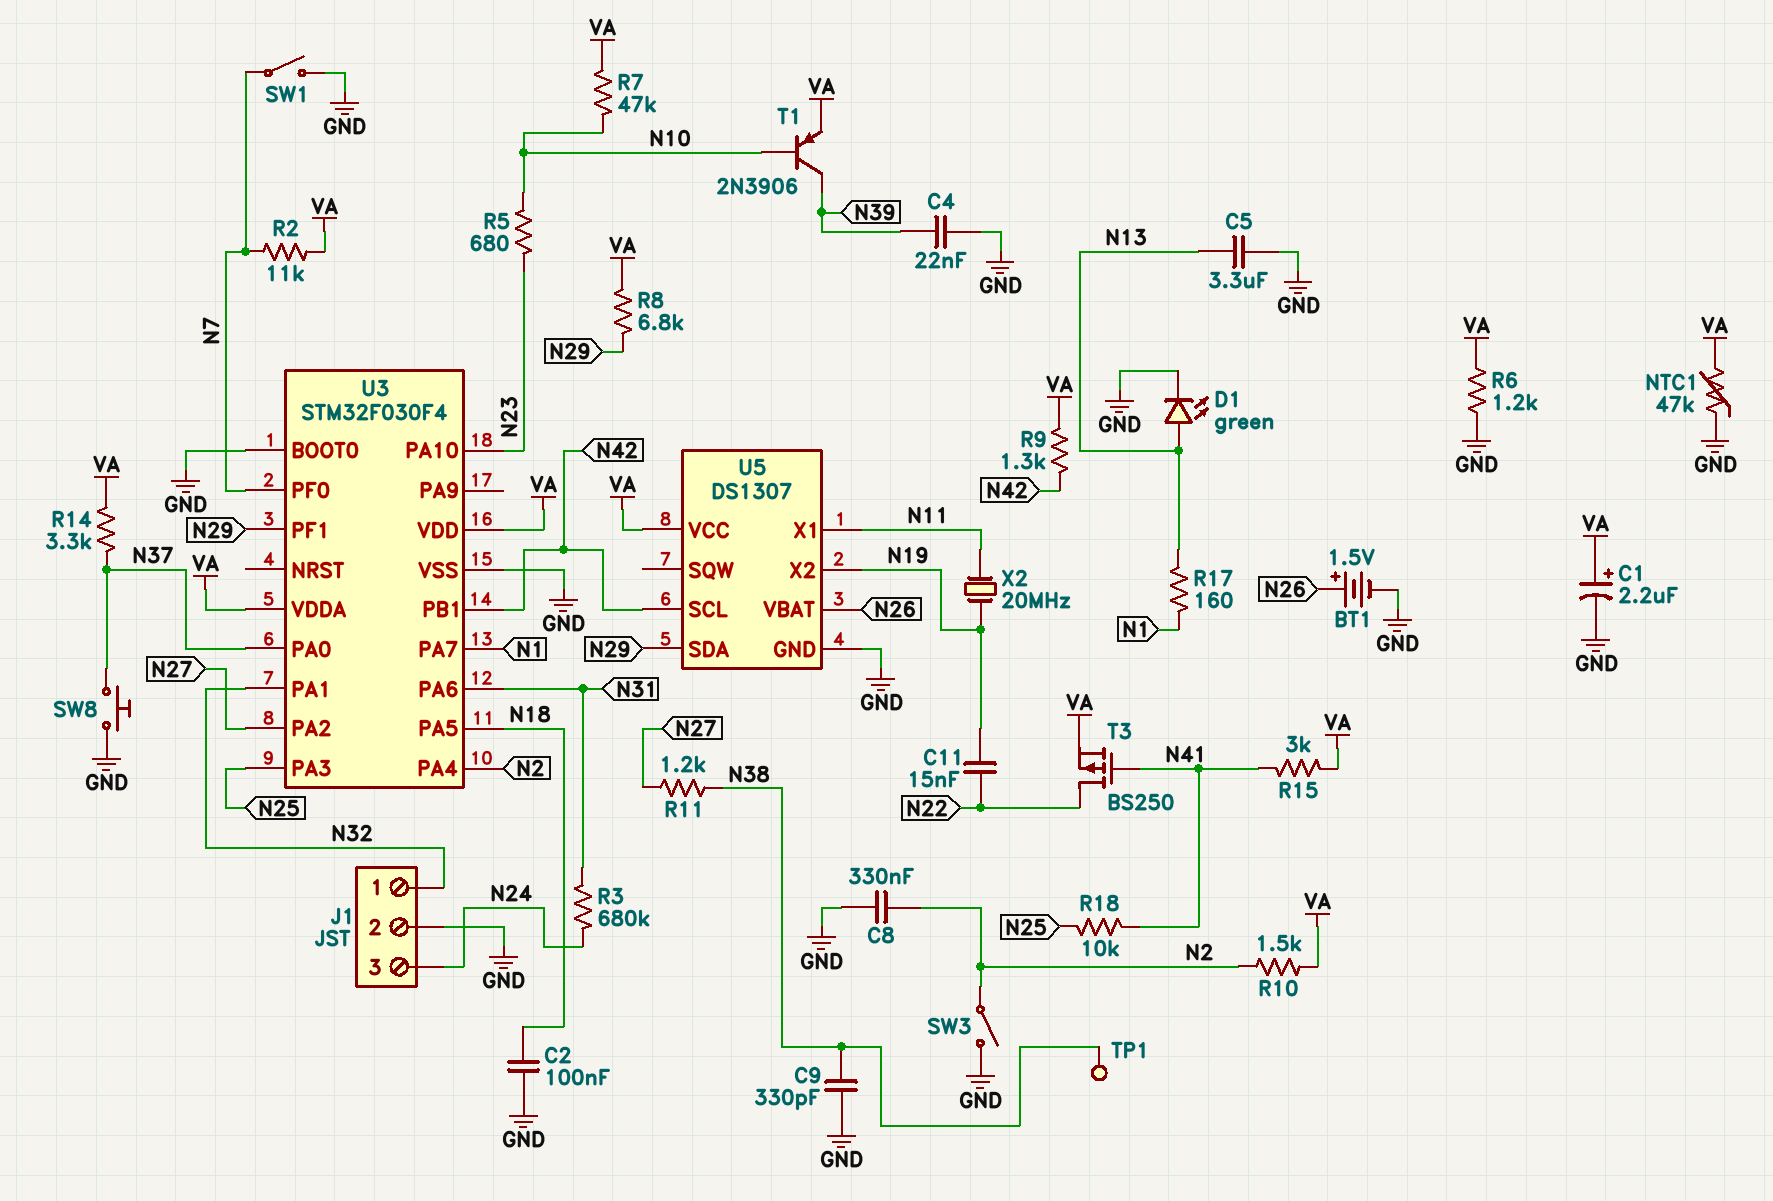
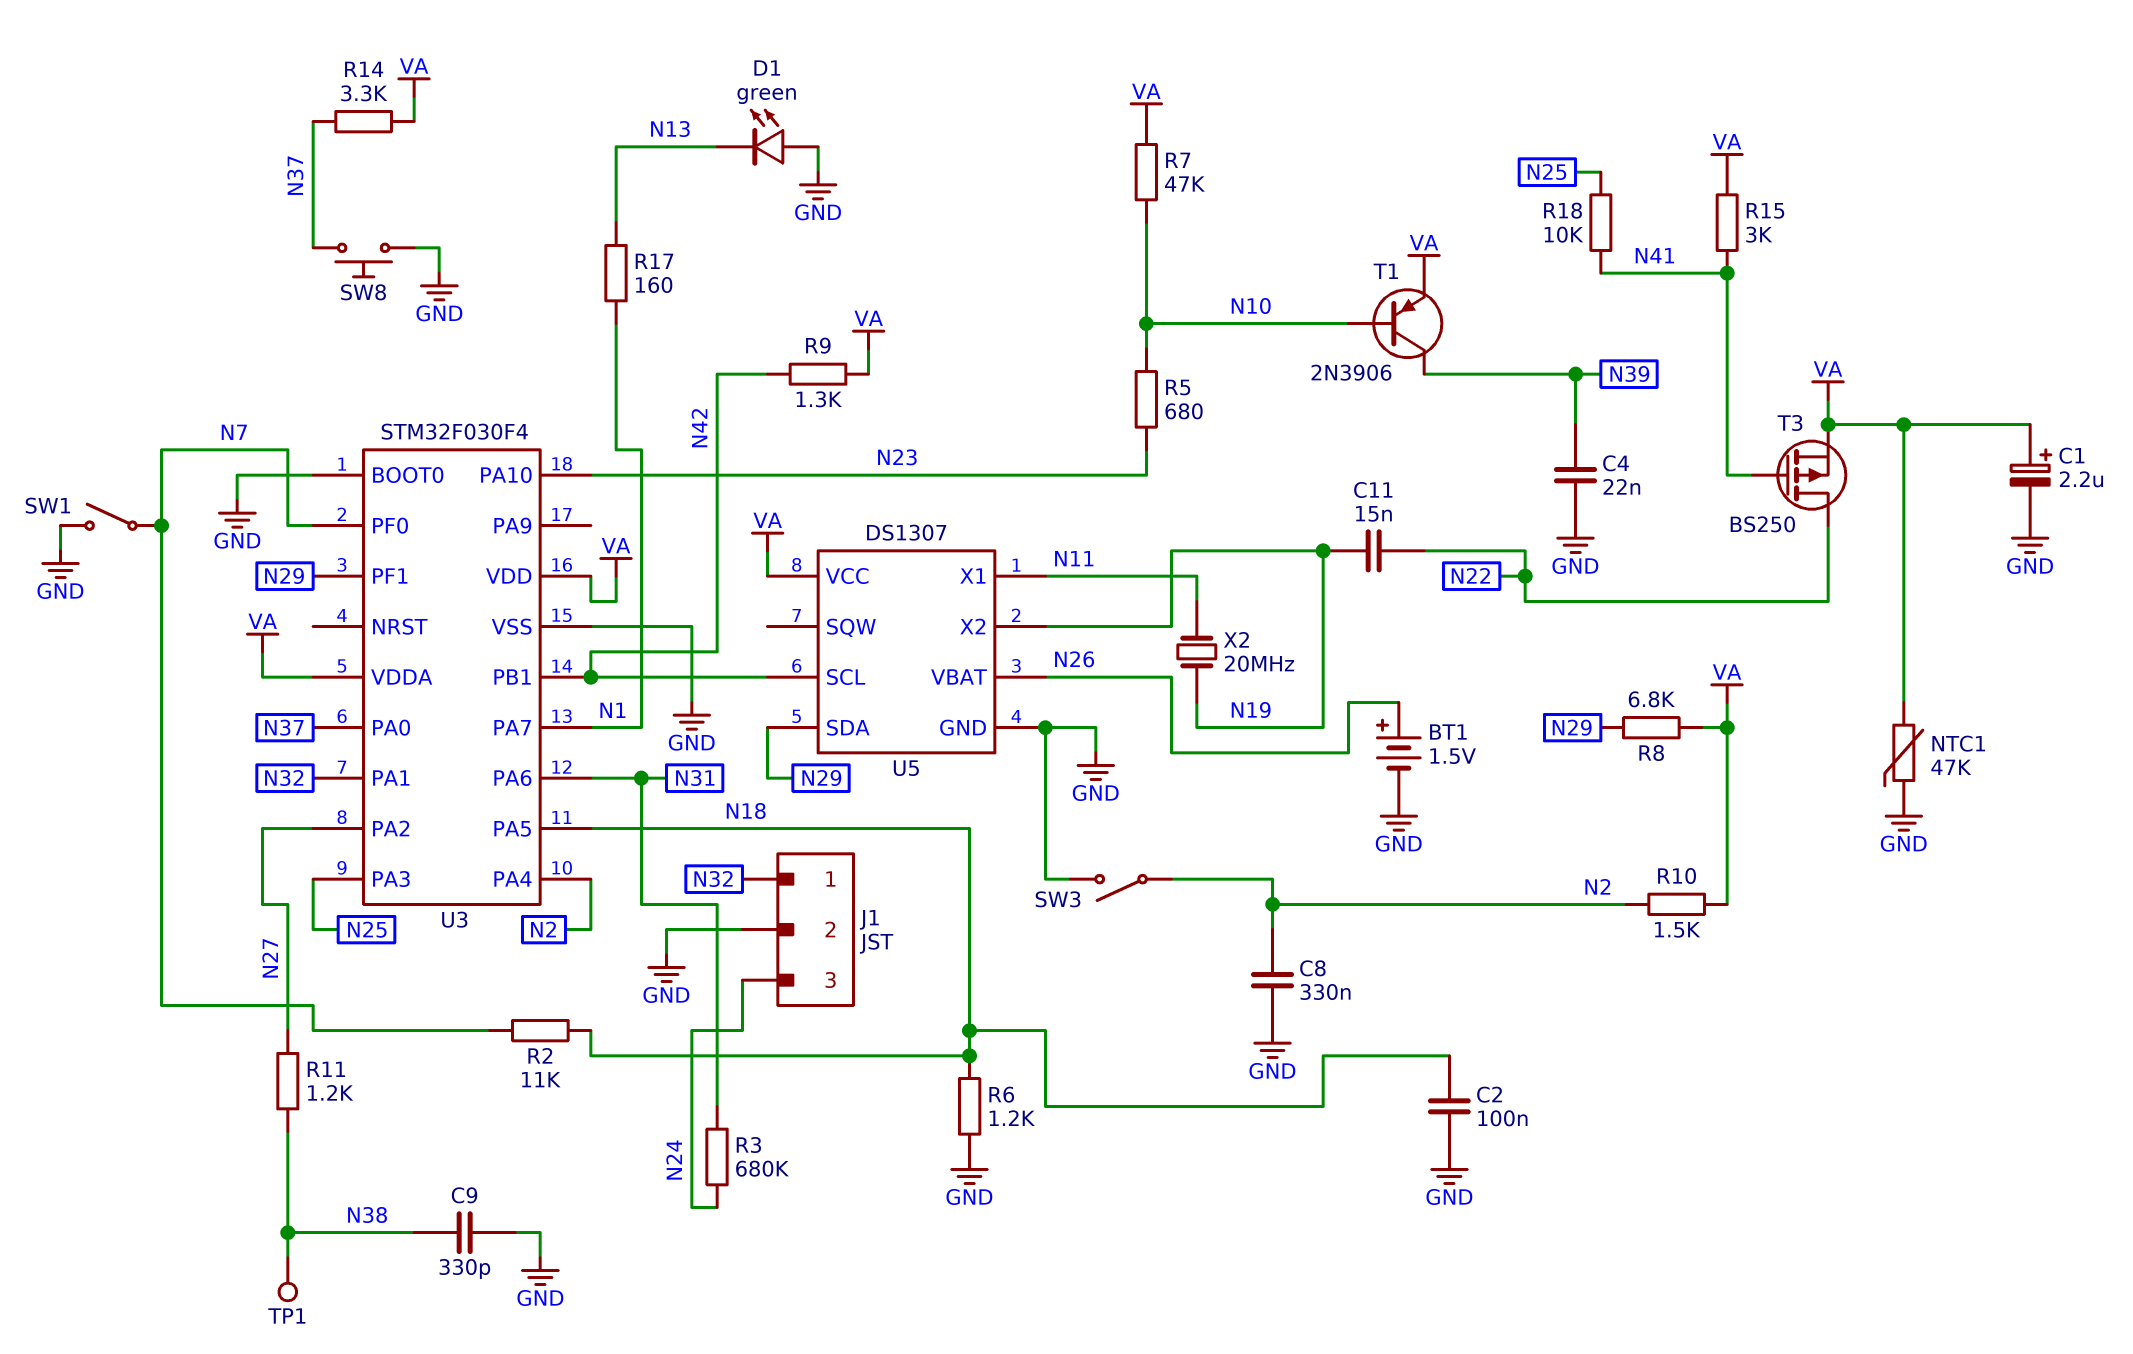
C5: 3.3uF (GND, N13) -> none
D1: LED green (A N13, K GND) -> LED green (A GND, K N13)
R2: 11k (N7, VA) -> 11k (N7, N18)
R6: 1.2k (GND, VA) -> 1.2k (GND, N18)

